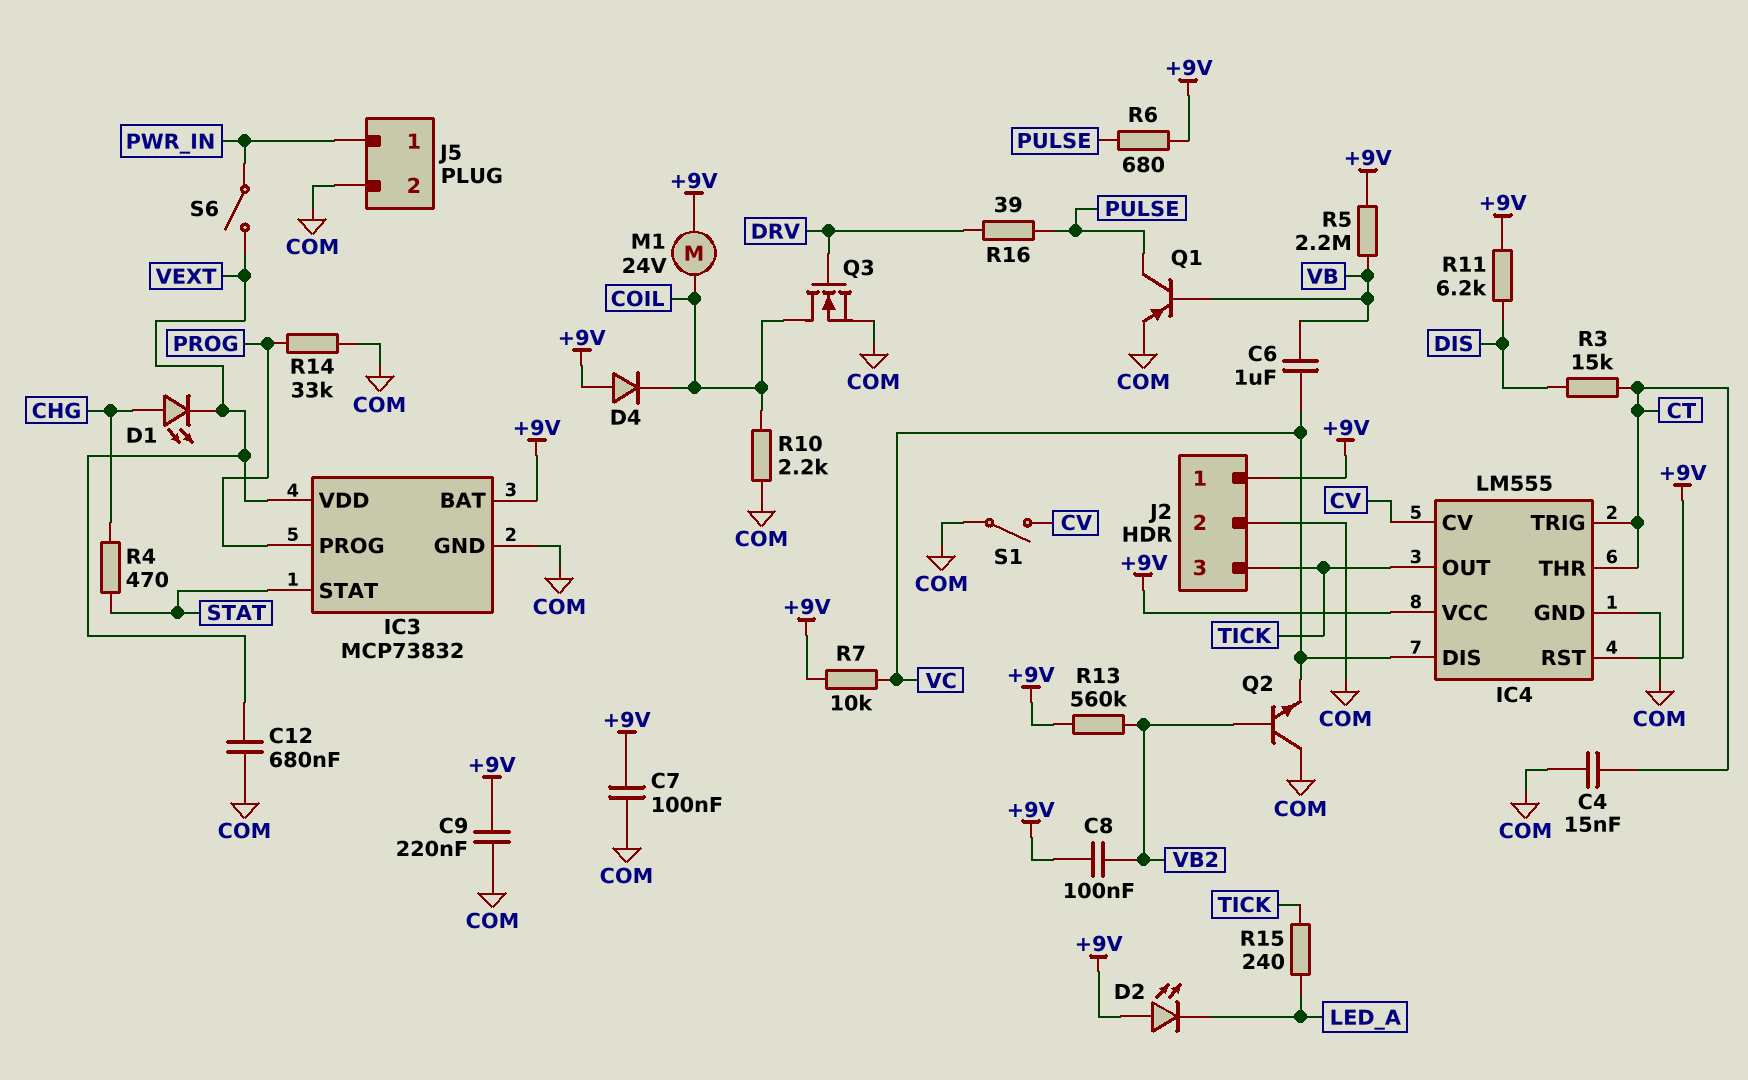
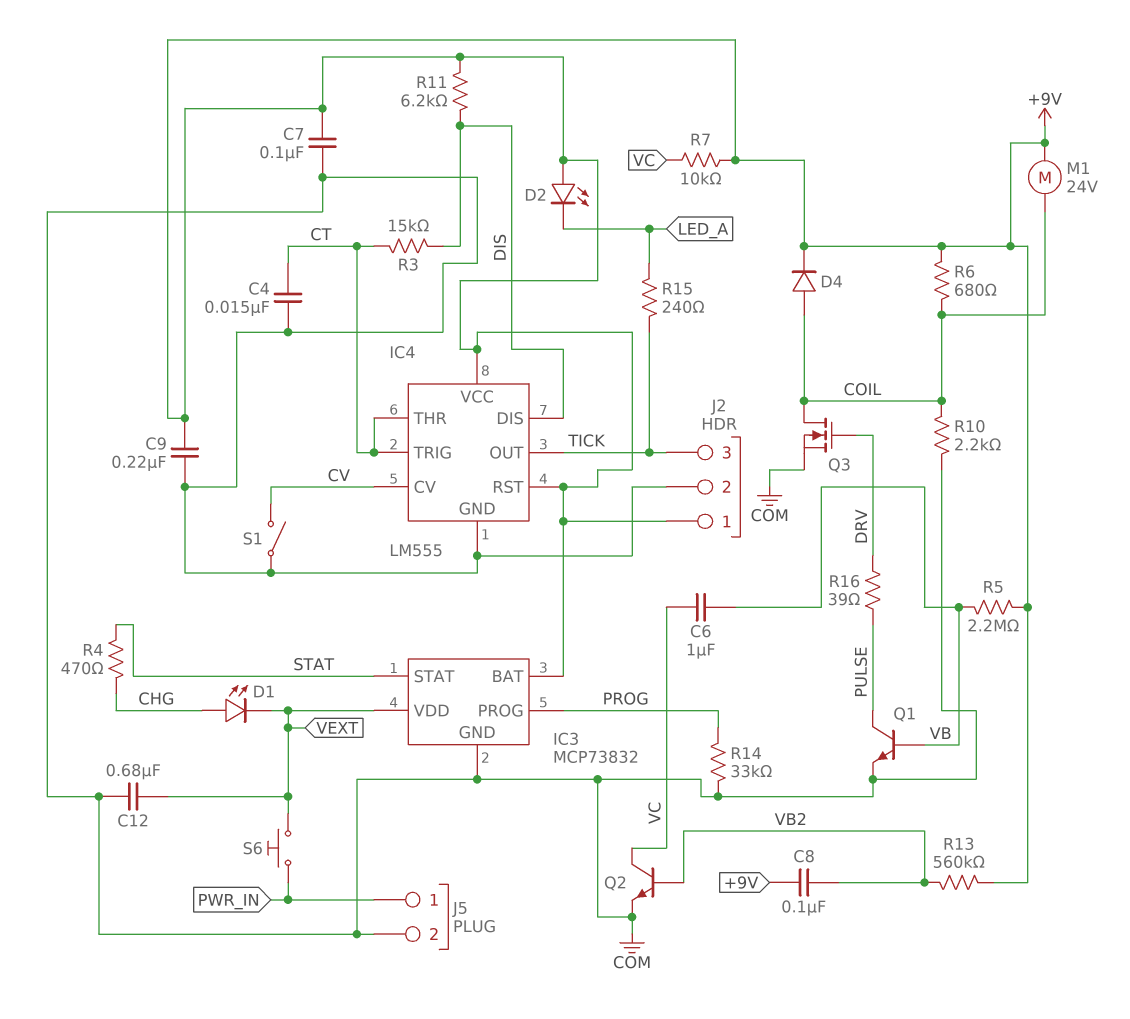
D4: diode (A +9V, K COIL) -> diode (A COIL, K +9V)
IC4 pin DIS: VC -> DIS
Q1: PNP (B VB, C PULSE, E COM) -> NPN (B VB, C PULSE, E COM)
Q2: NPN (B VB2, C COM, E VC) -> NPN (B VB2, C VC, E COM)
R6: 680 (+9V, PULSE) -> 680 (+9V, COIL)
S6: switch (PWR_IN, VEXT) -> button (PWR_IN, VEXT)

